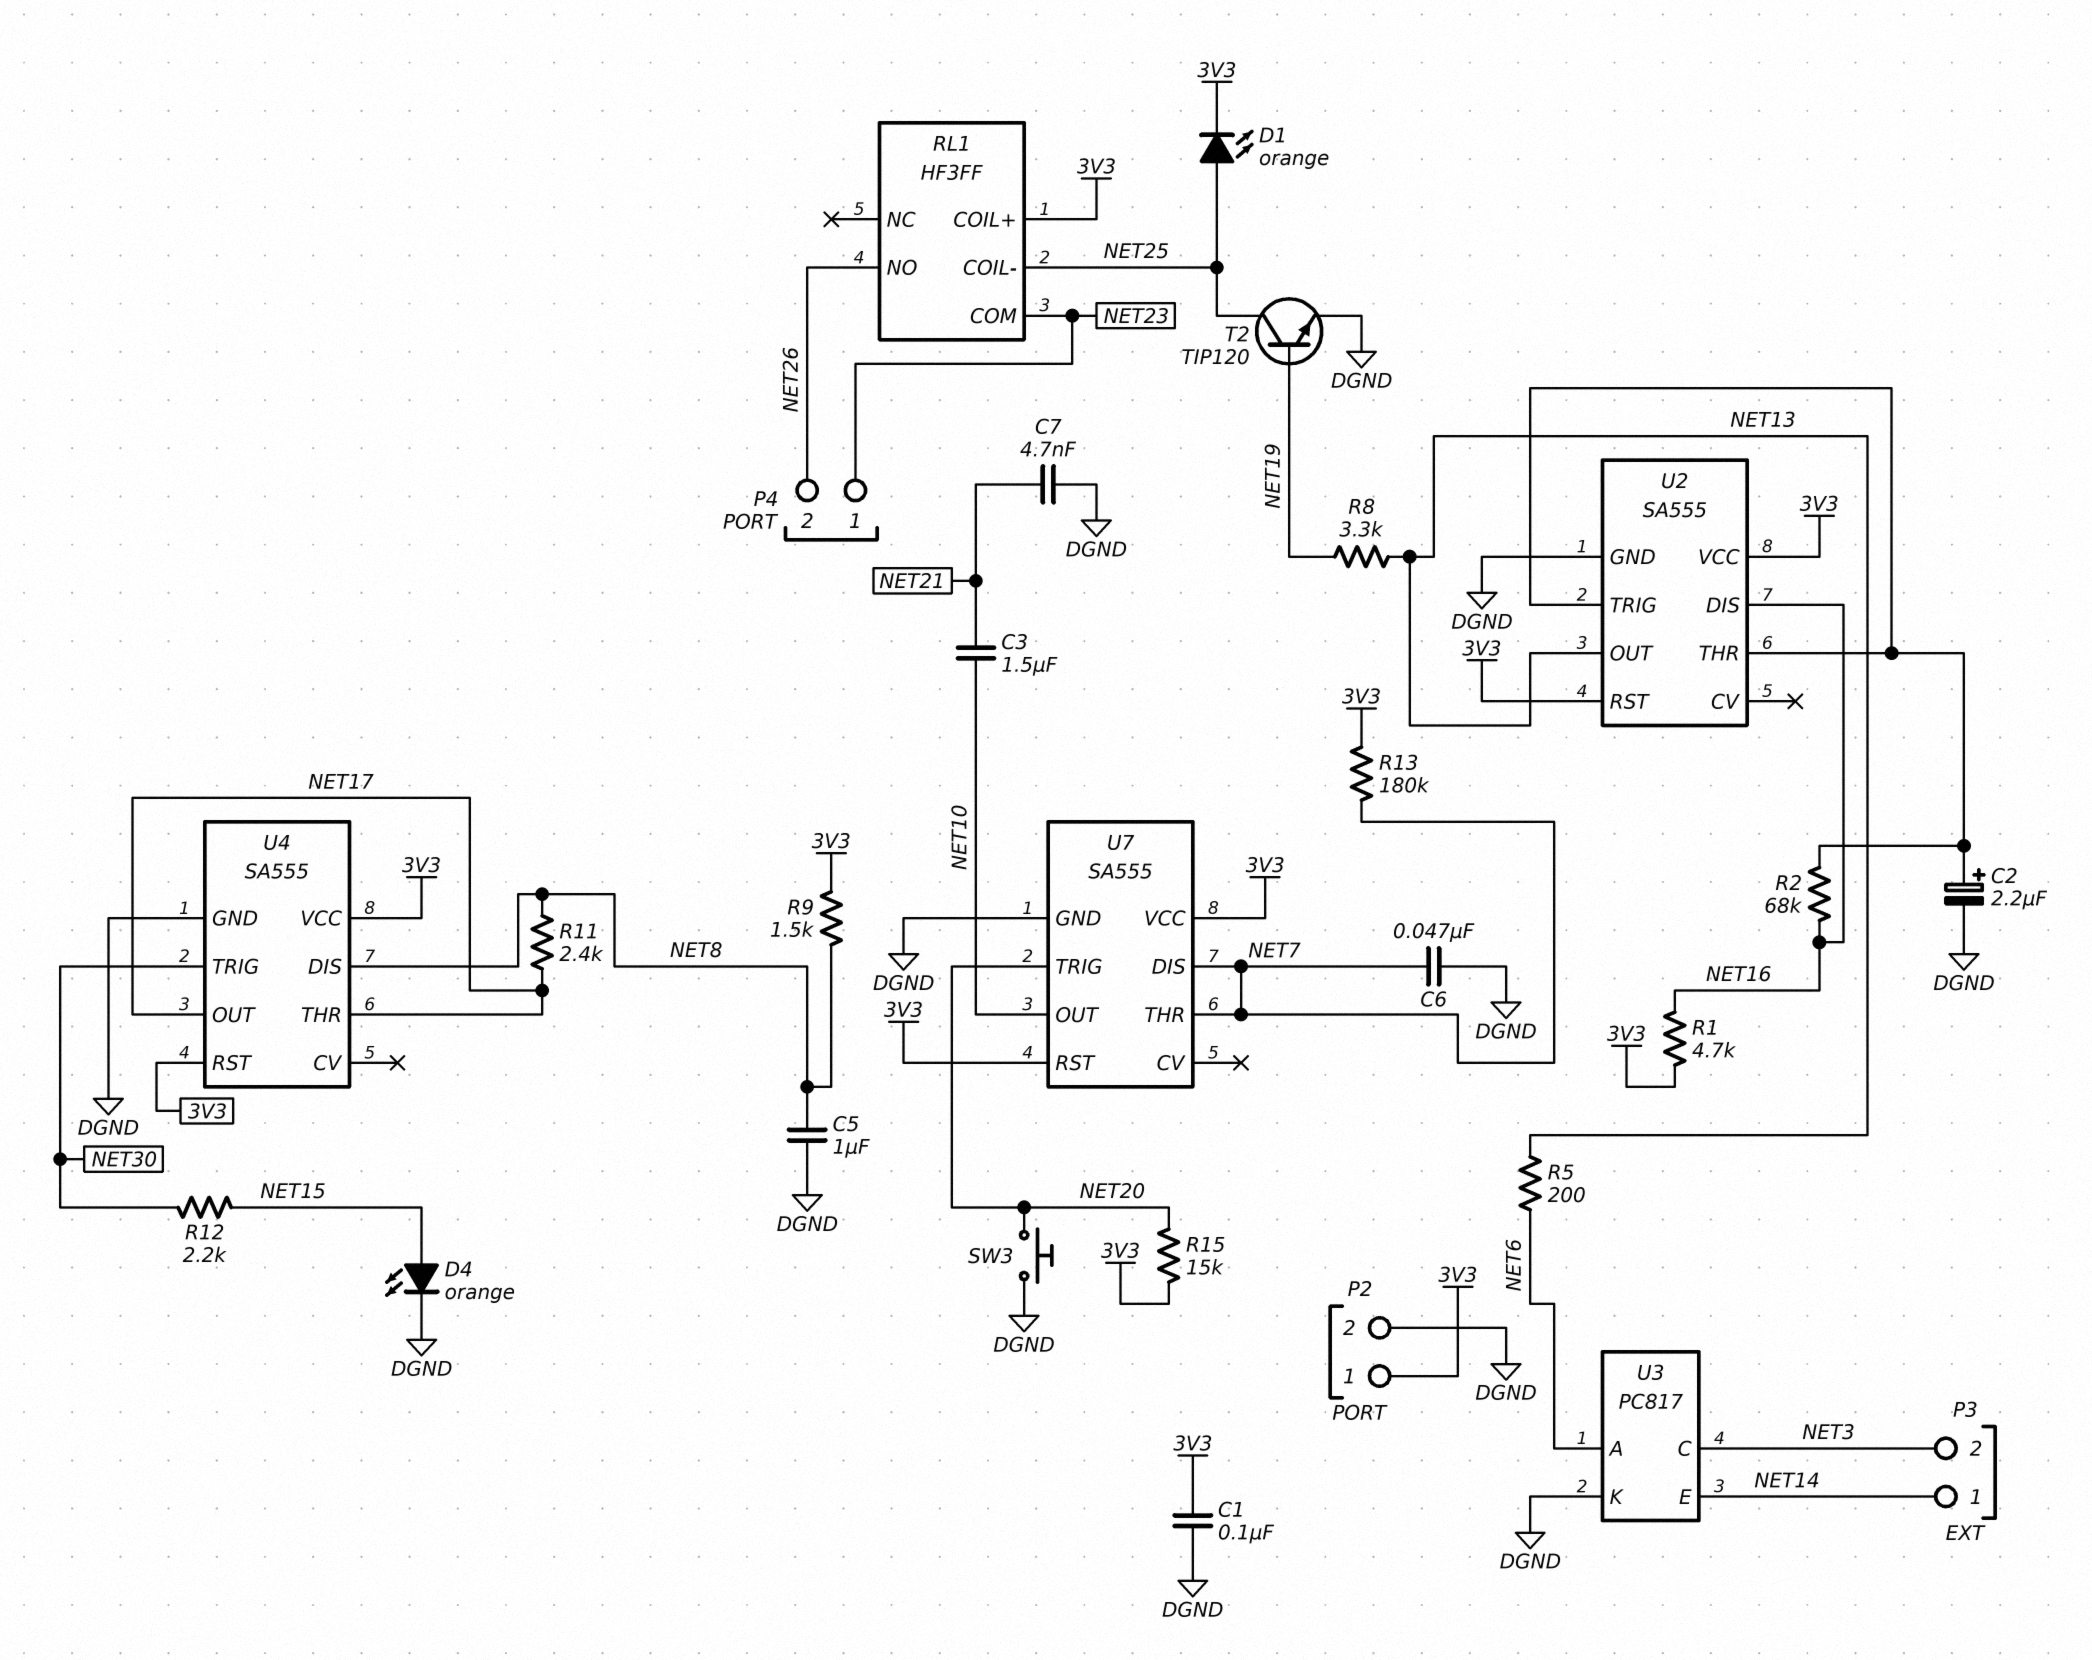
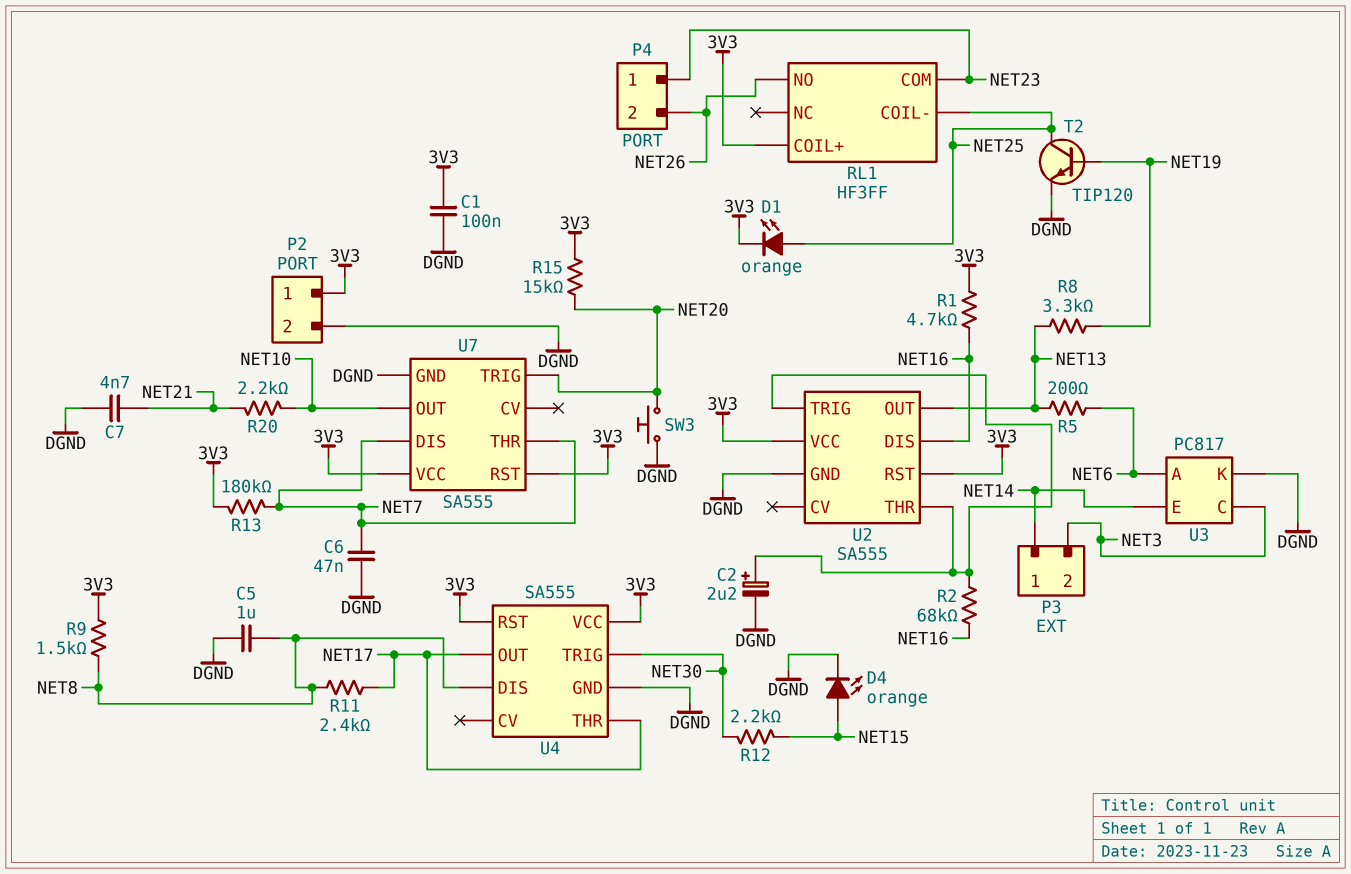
C3: 1.5uF (NET10, NET21) -> none
R20: none -> 2.2k (NET10, NET21)

